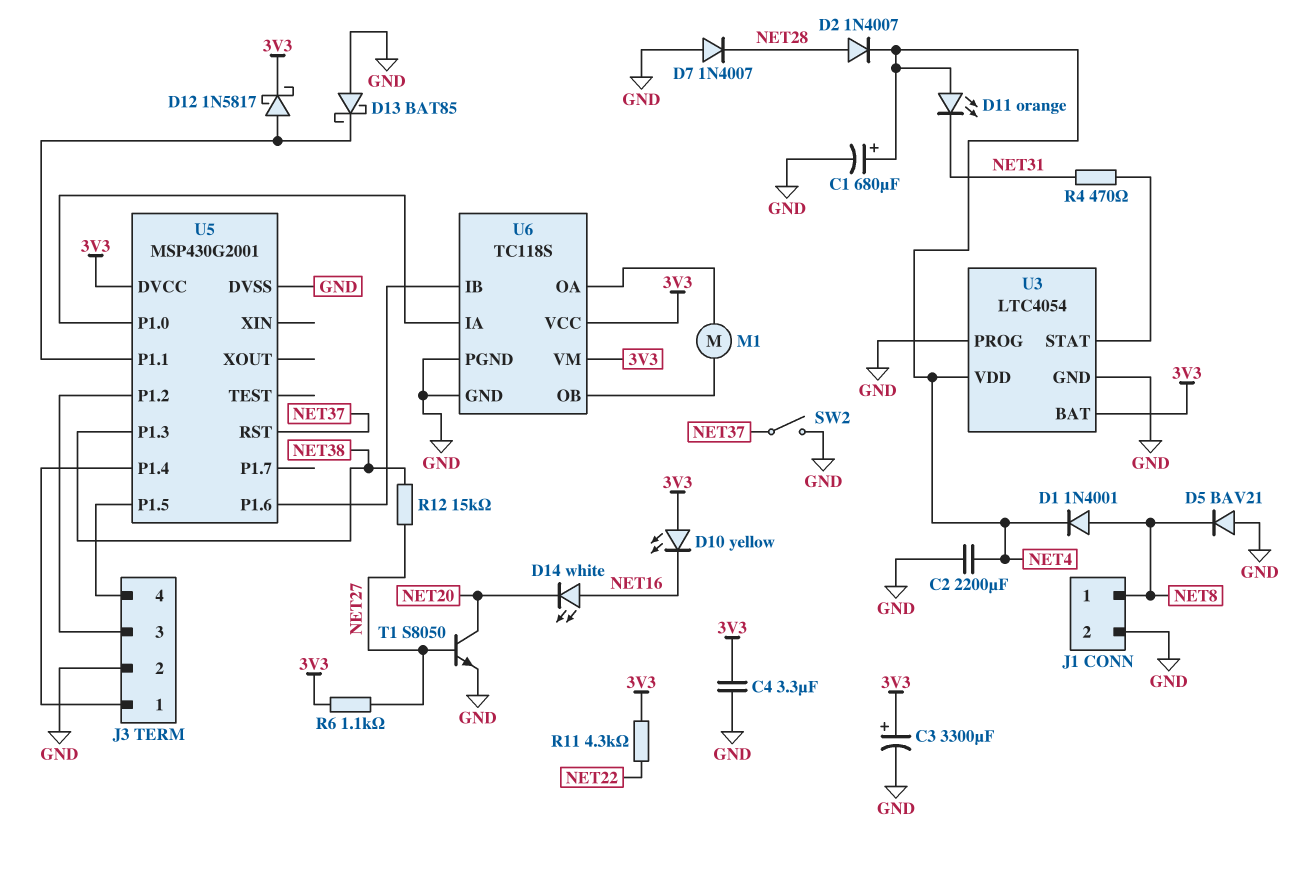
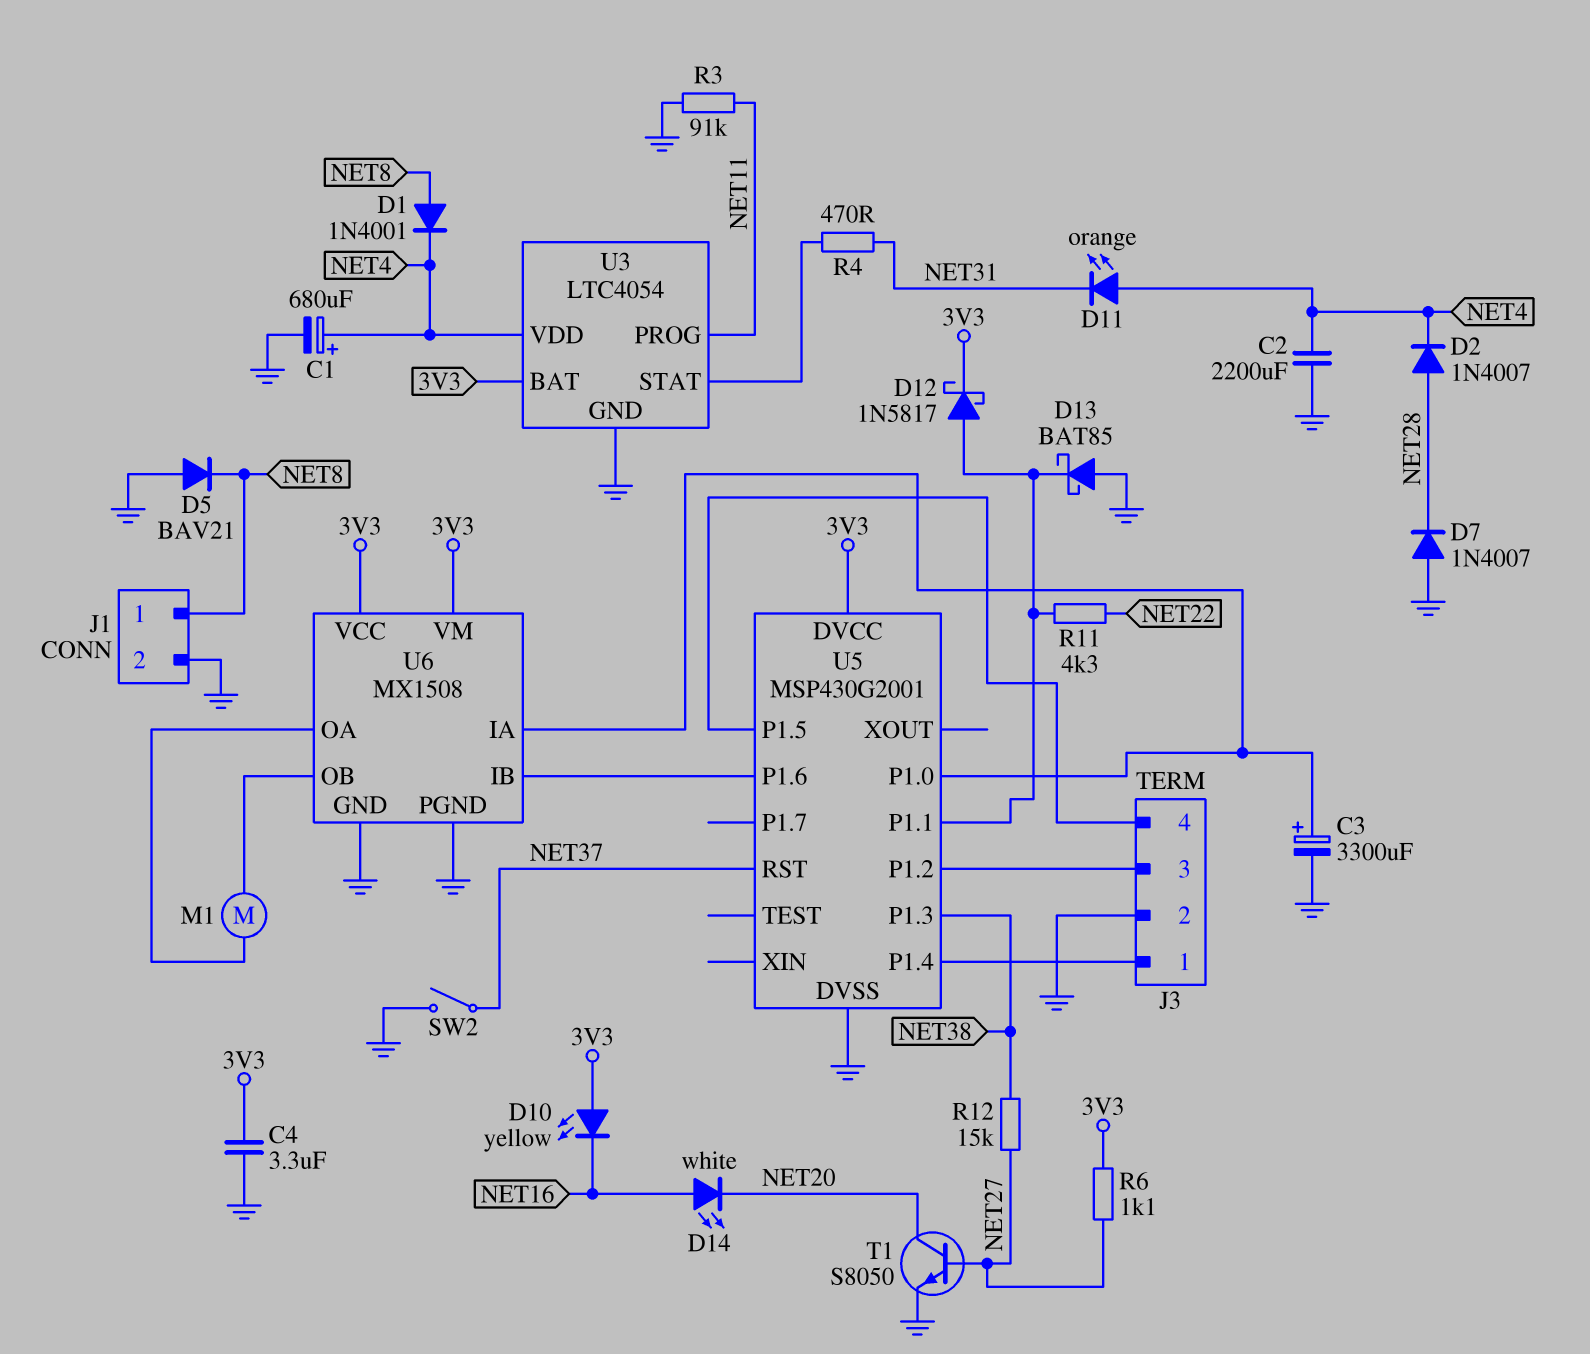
C3: 3300uF (plus 3V3, minus GND) -> 3300uF (plus U5/P1.0, minus GND)
R3: none -> 91k (GND, NET11)
R11: 4.3k (3V3, NET22) -> 4.3k (NET22, U5/P1.1)
U3 pin PROG: GND -> NET11
U6: TC118S -> MX1508

